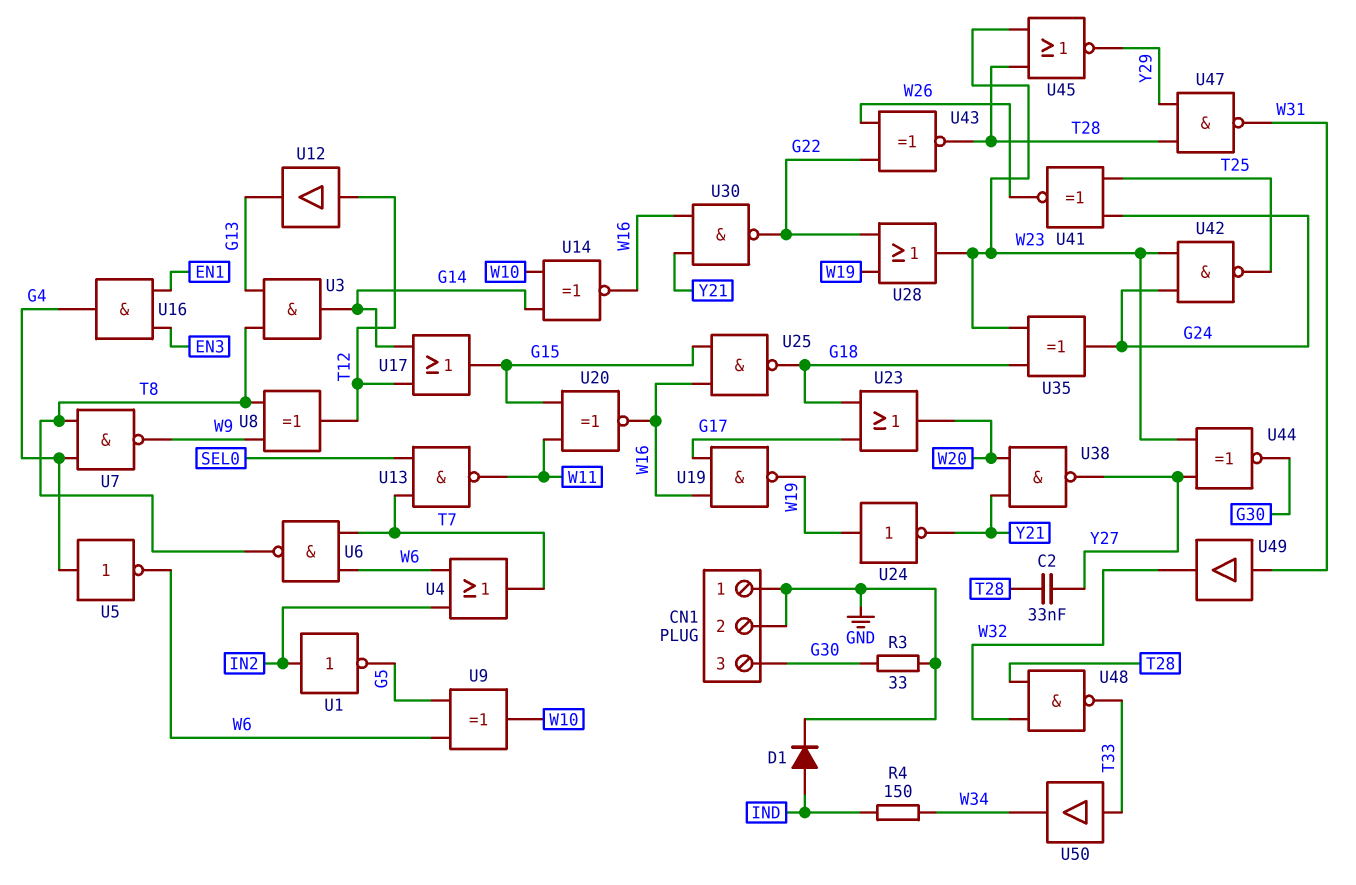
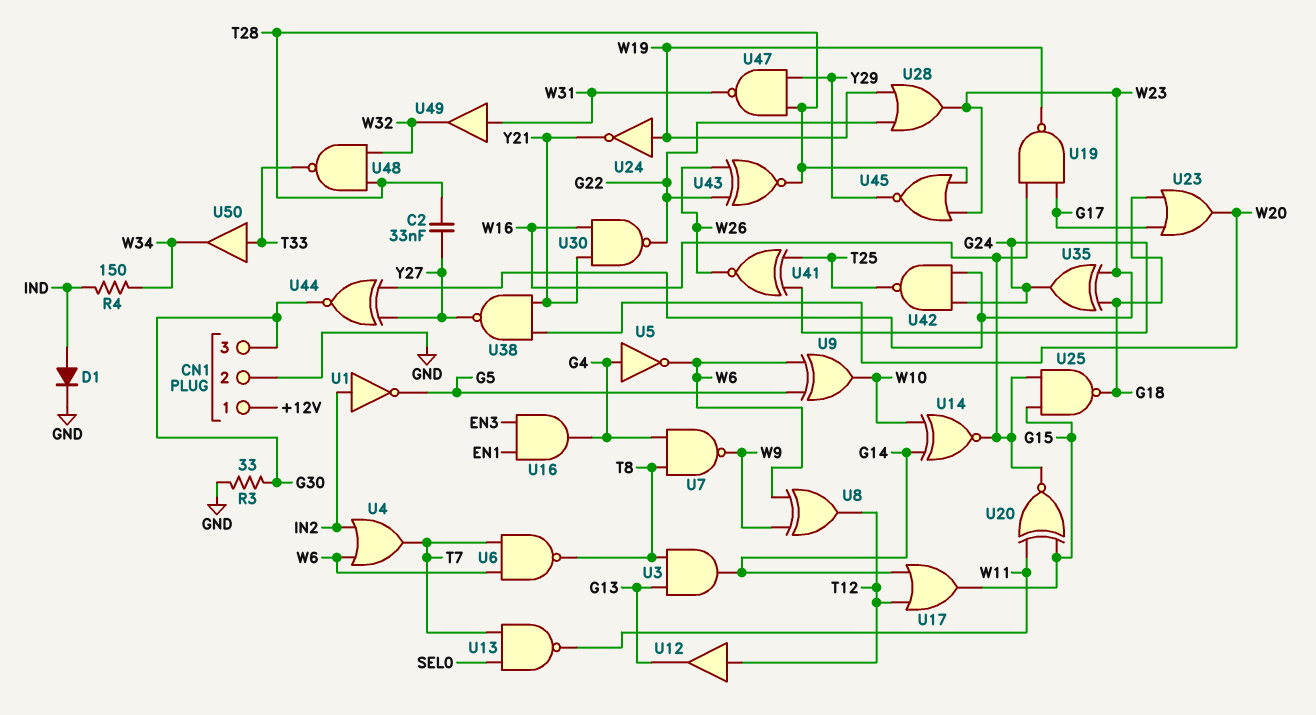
CN1 pin 1: GND -> +12V
U8: XOR (in T8, in W9, out T12) -> XOR (in W6, in W9, out T12)

